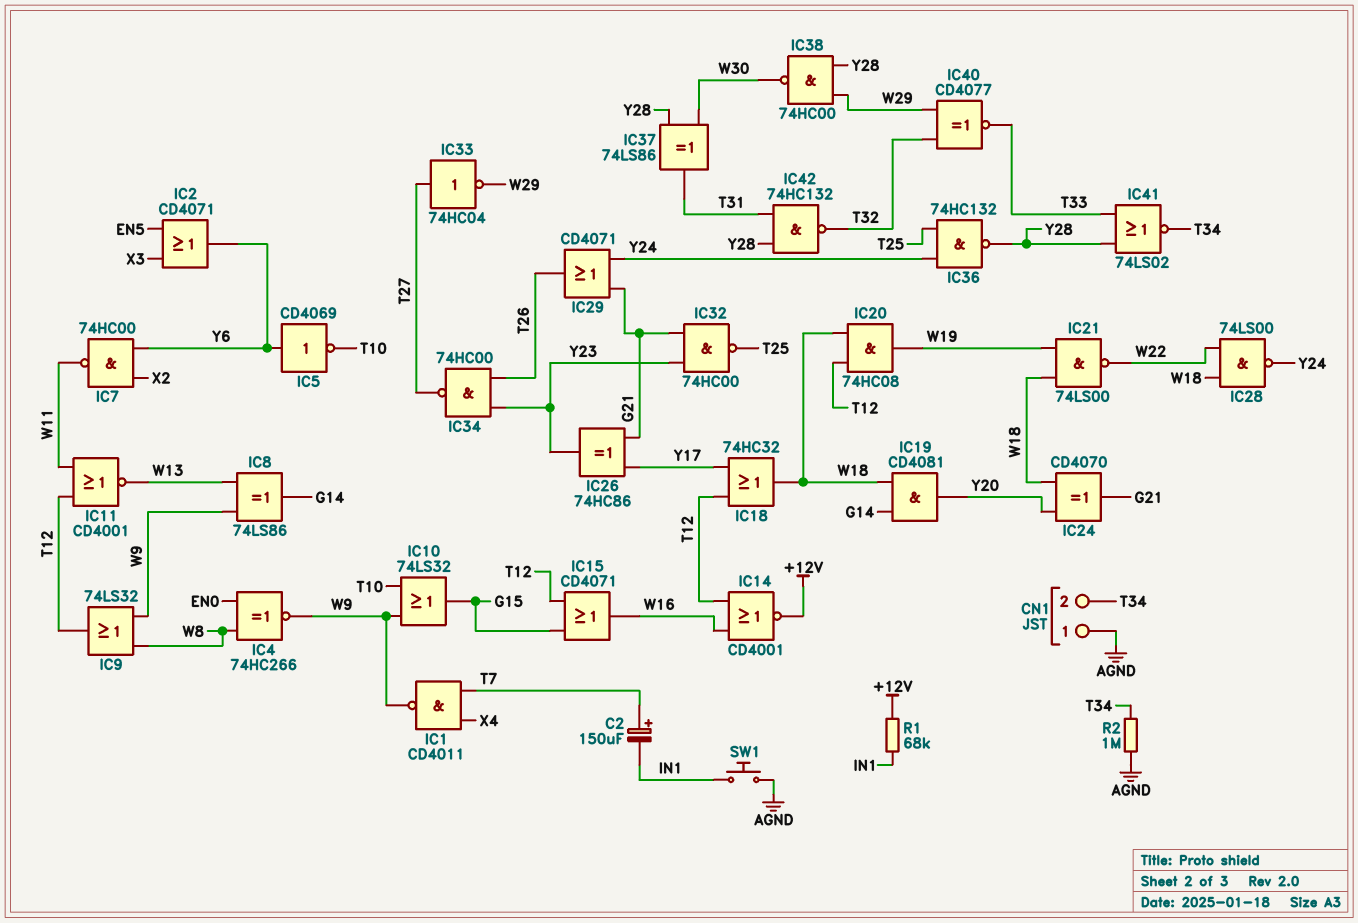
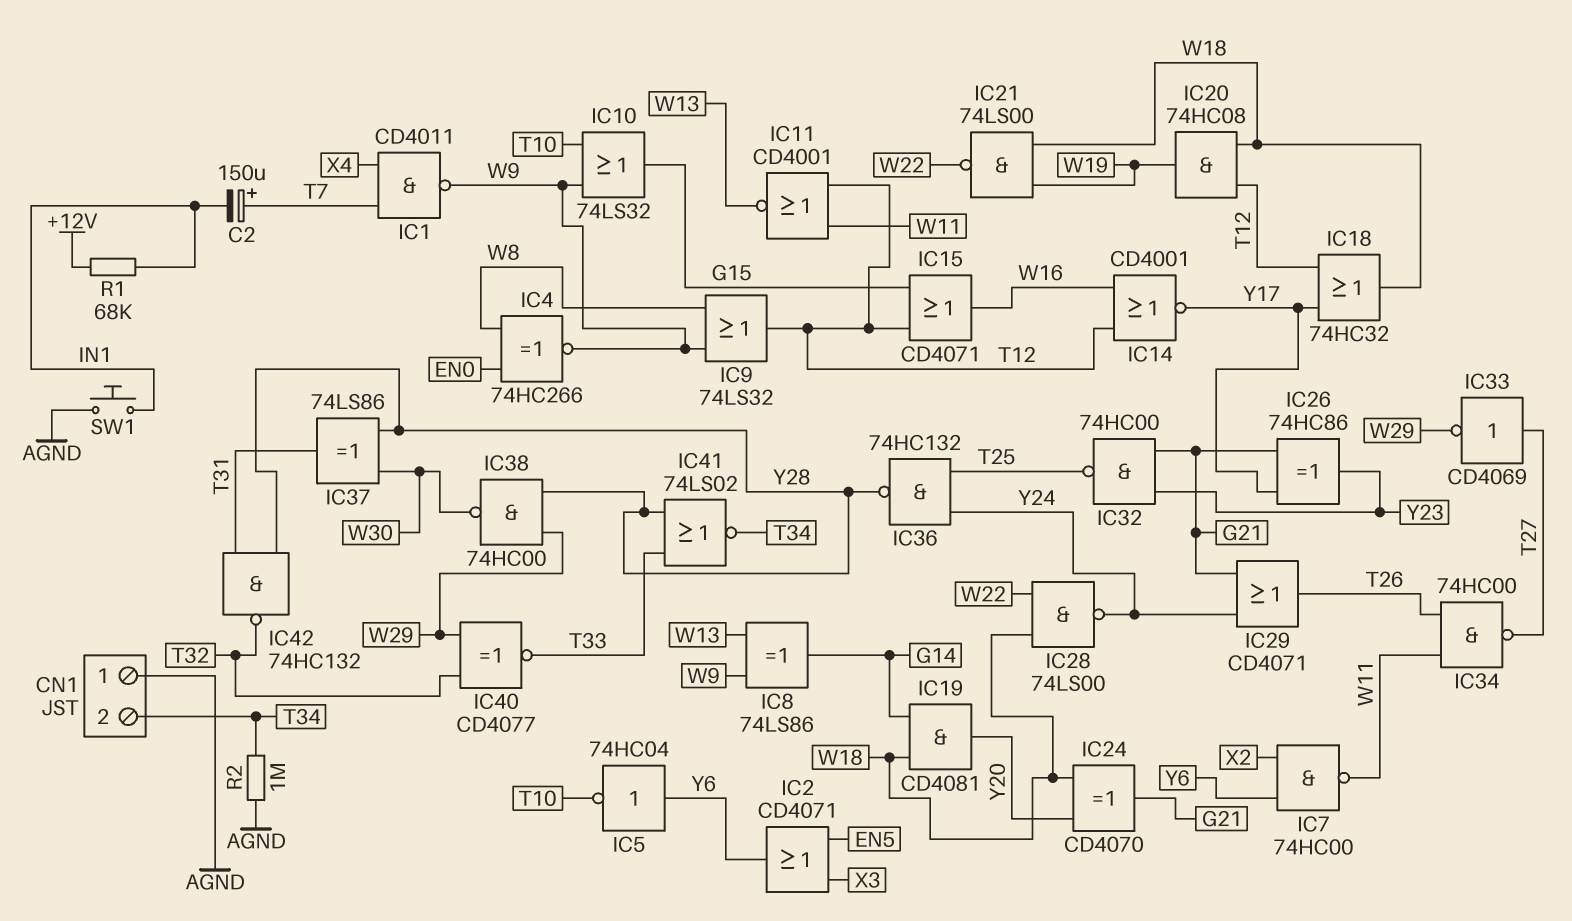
IC5: NOT CD4069 (in Y6, out T10) -> NOT 74HC04 (in Y6, out T10)
IC14: NOR CD4001 (in T12, in W16, out +12V) -> NOR CD4001 (in T12, in W16, out Y17)
IC33: NOT 74HC04 (in T27, out W29) -> NOT CD4069 (in T27, out W29)
IC34: NAND 74HC00 (in T26, in Y23, out T27) -> NAND 74HC00 (in T26, in W11, out T27)

